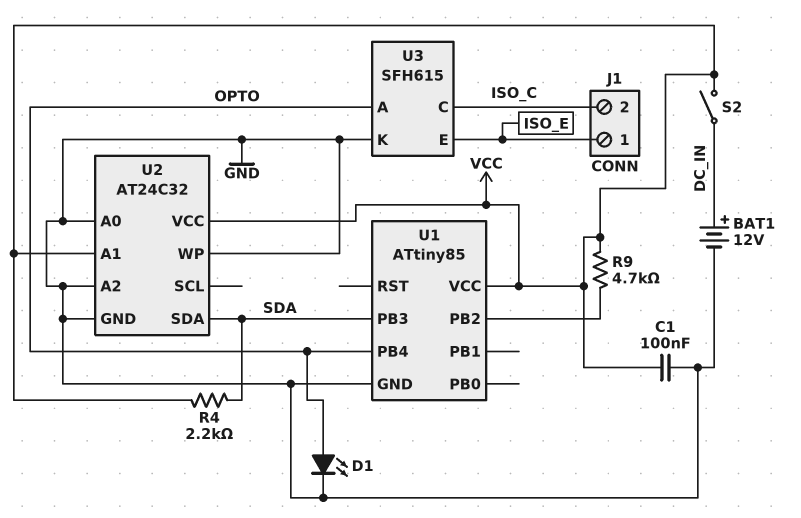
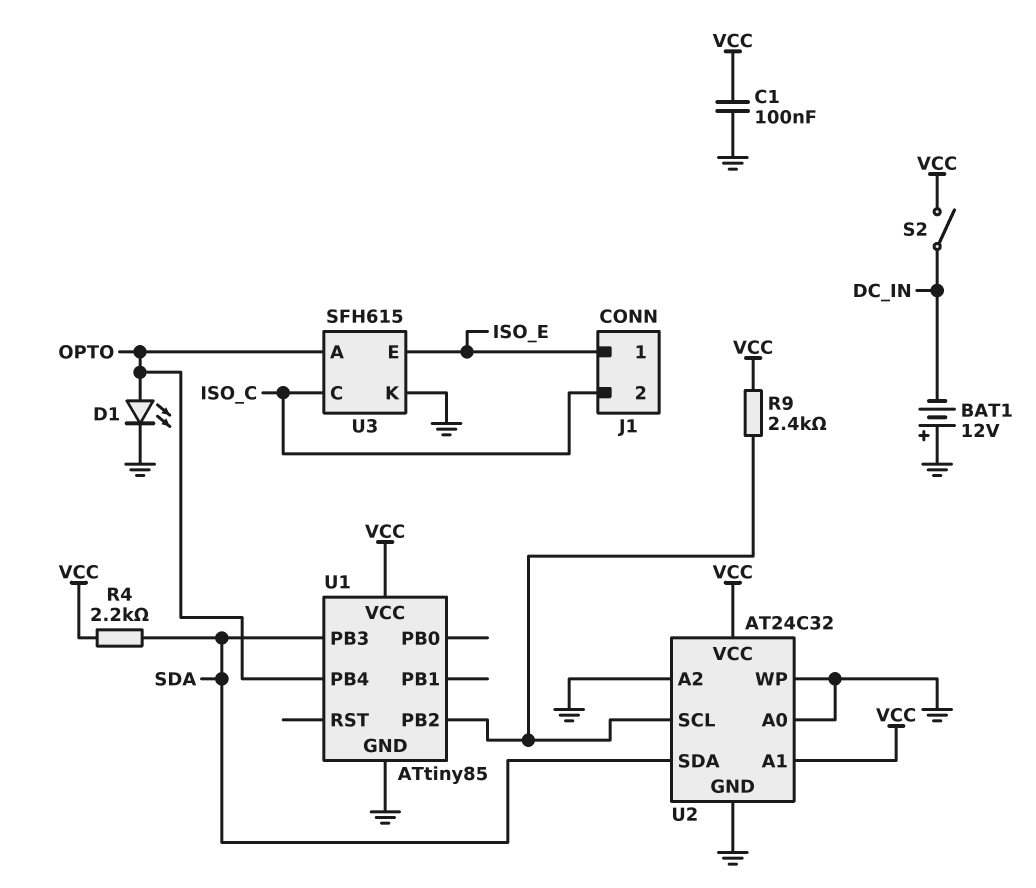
BAT1: 12V (plus DC_IN, minus GND) -> 12V (plus GND, minus DC_IN)
R9: 4.7k (U1/PB2, VCC) -> 2.4k (U1/PB2, VCC)
U2 pin SCL: none -> U1/PB2

